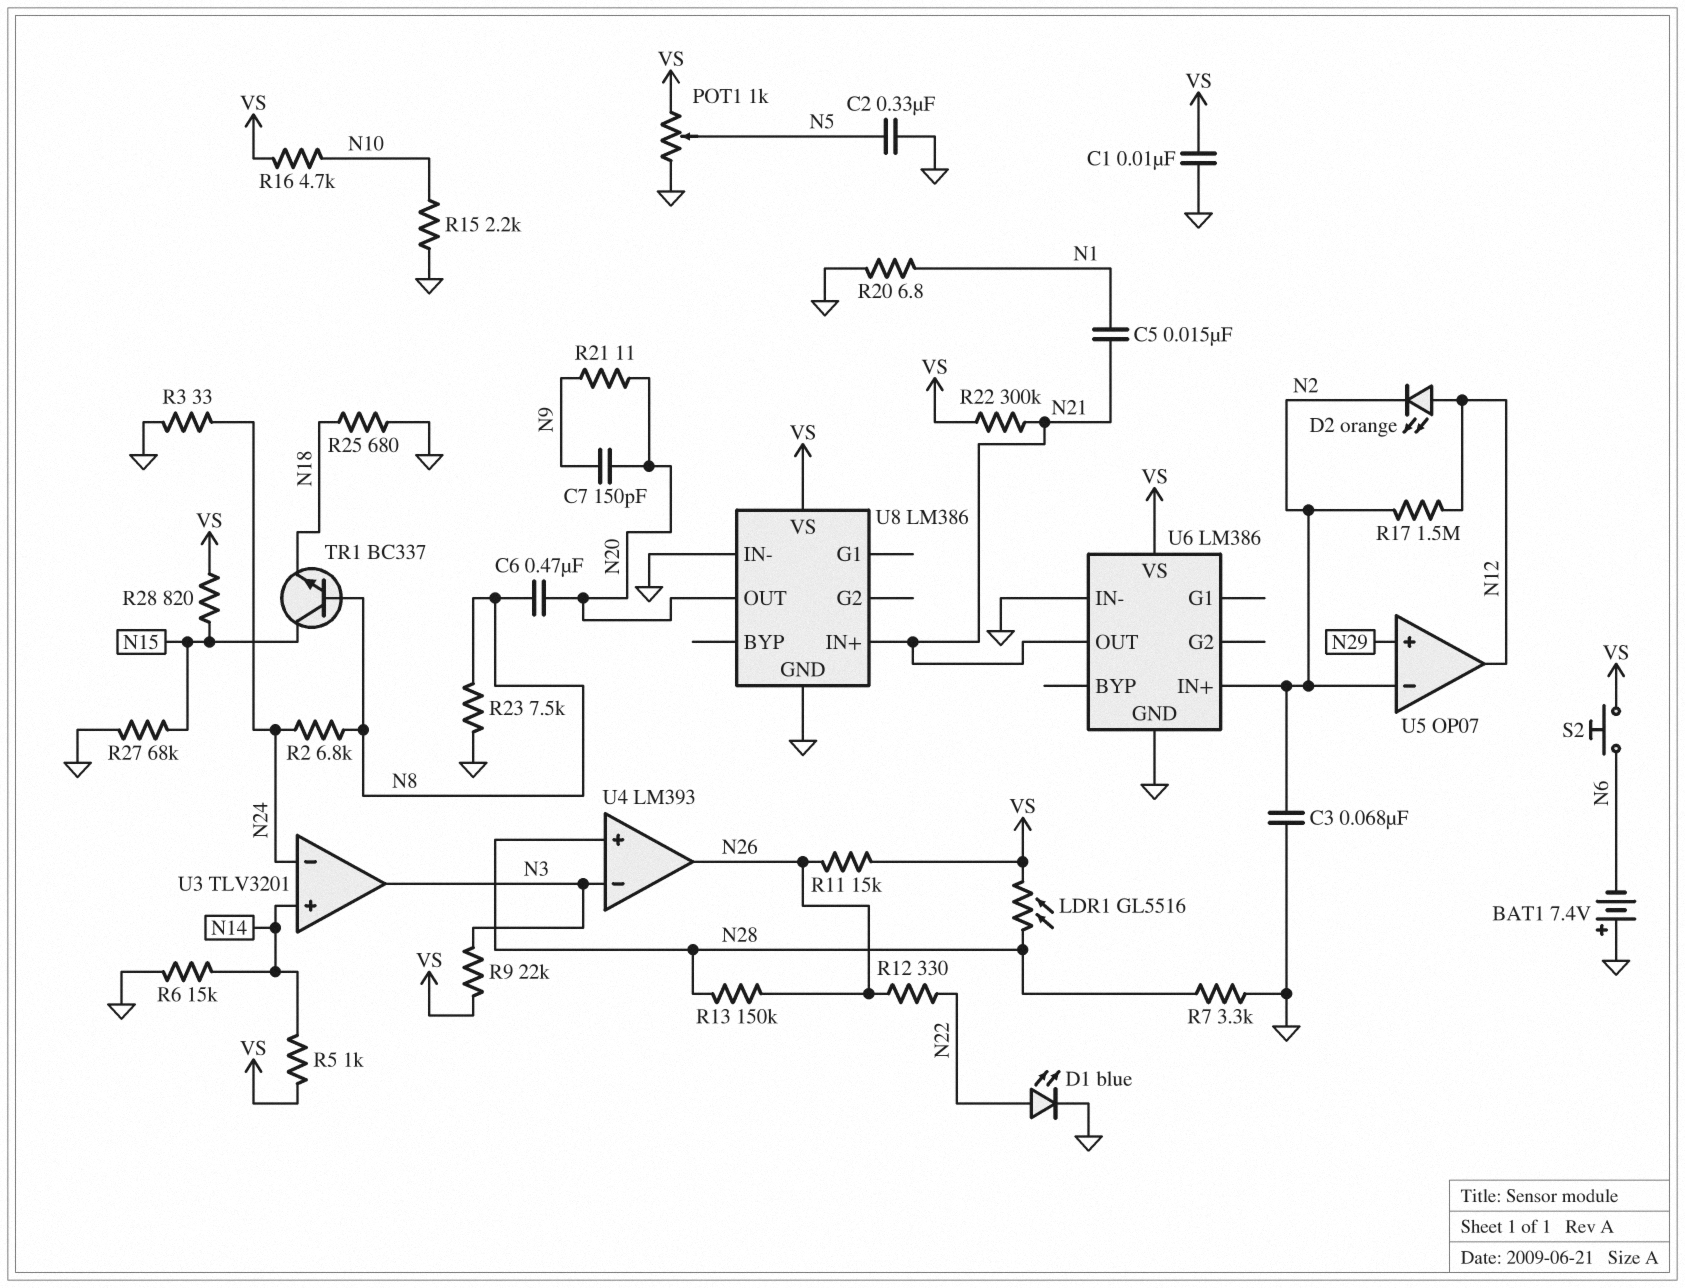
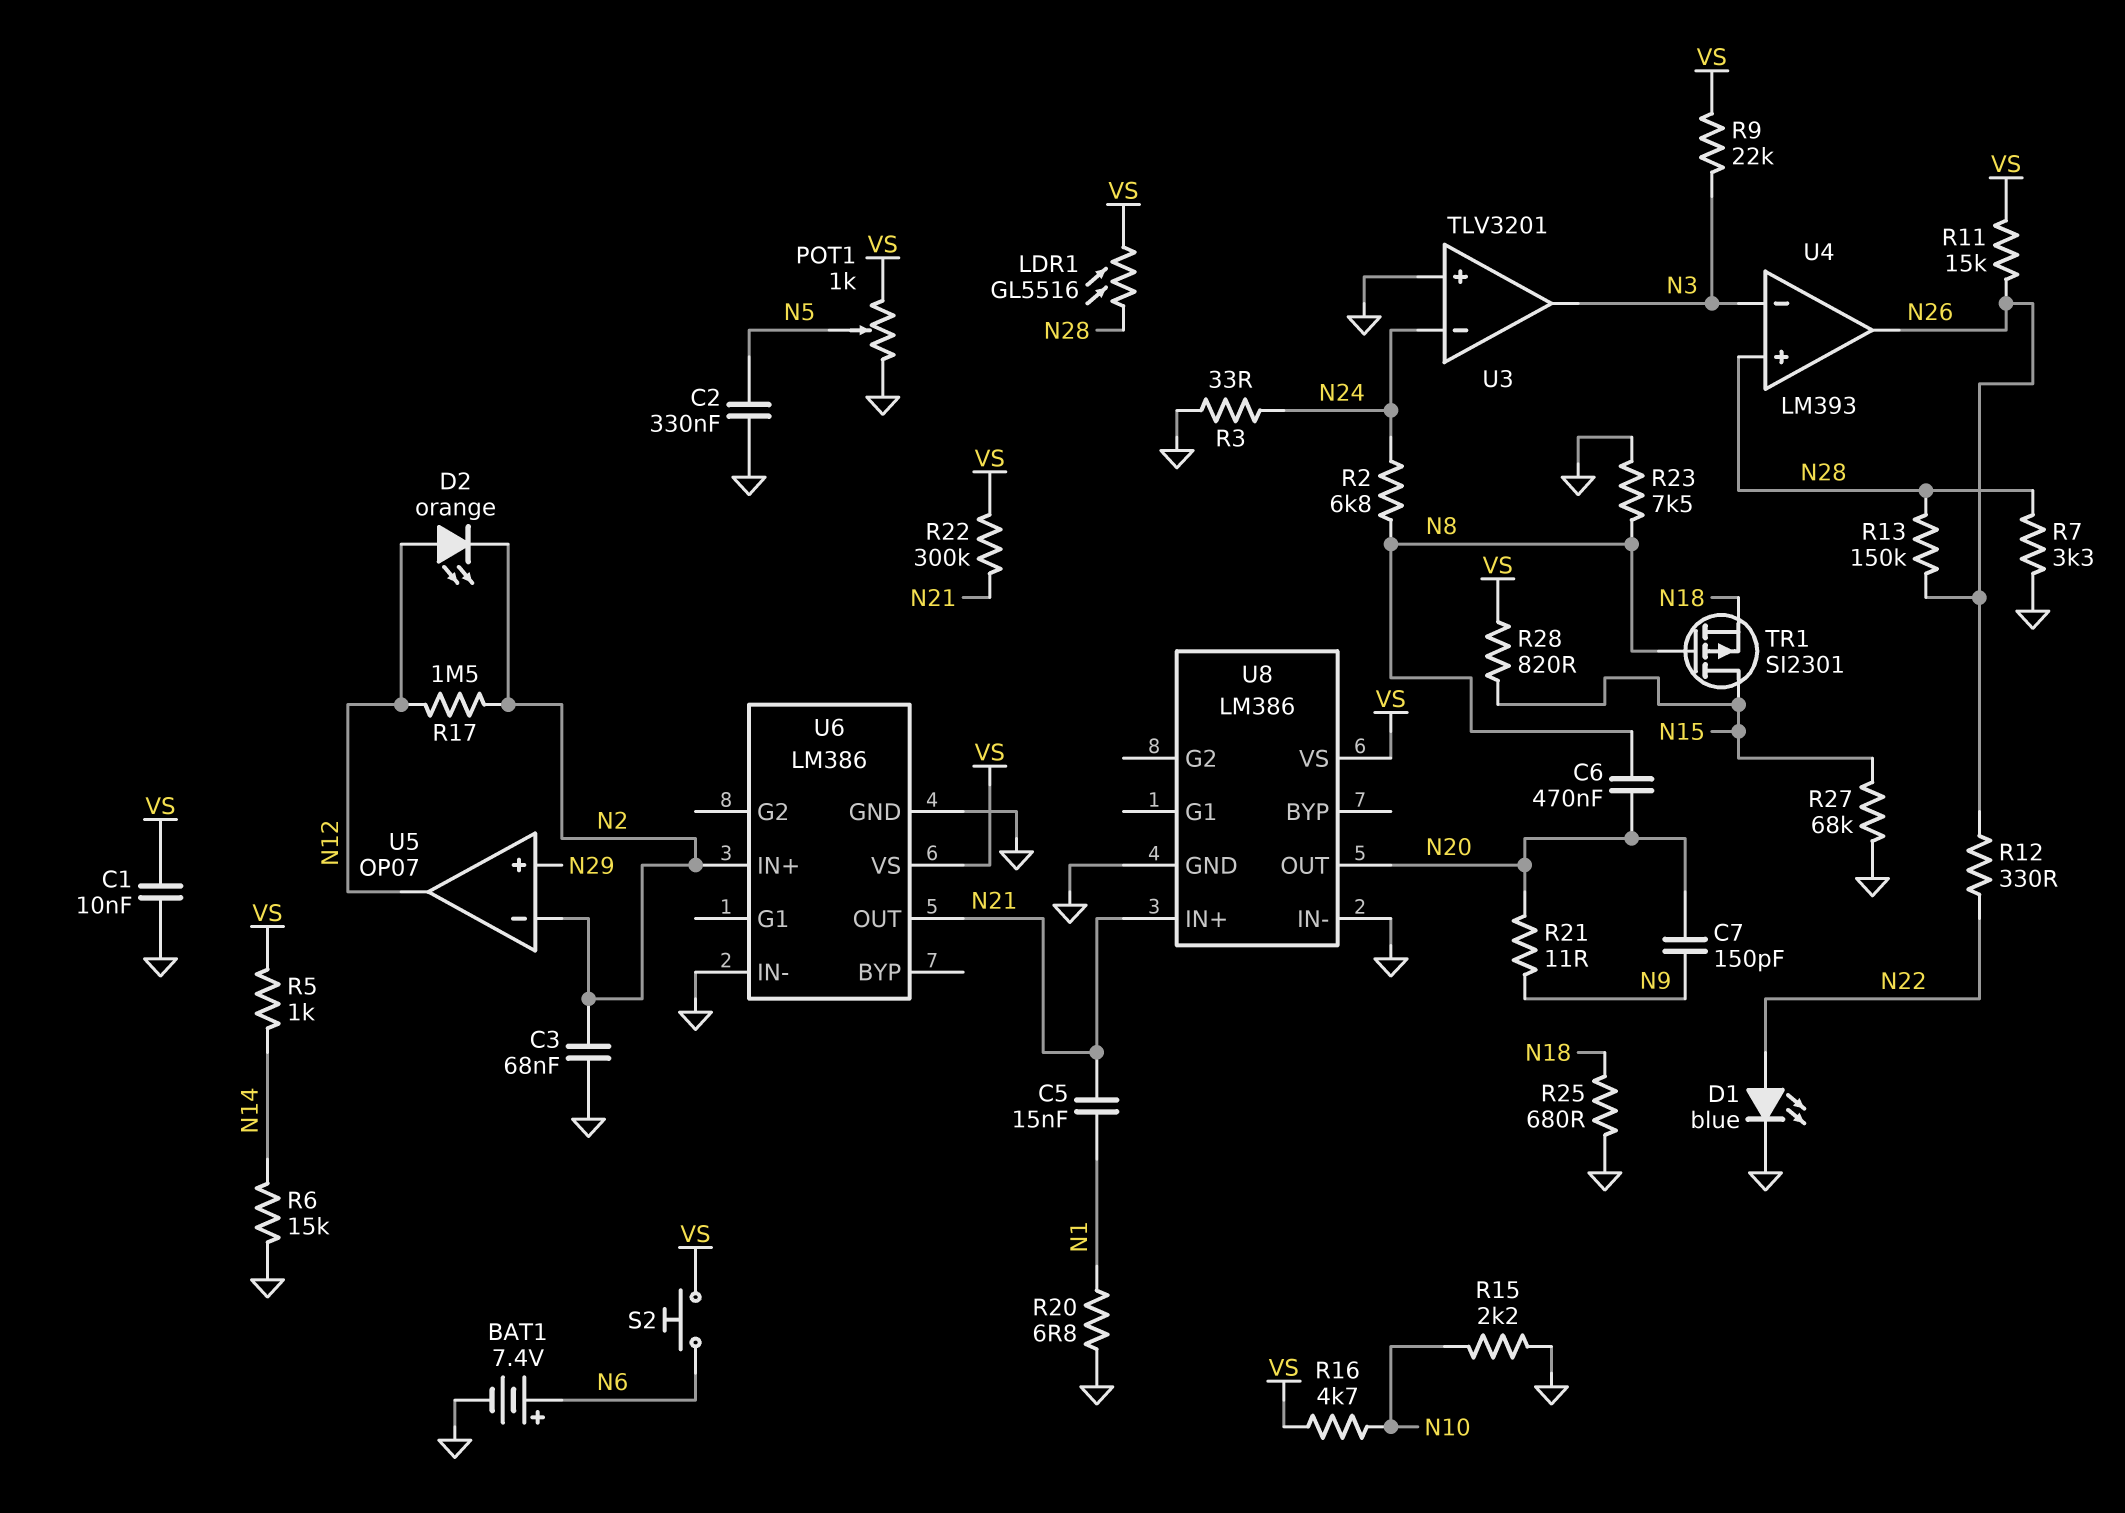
BAT1: 7.4V (plus GND, minus N6) -> 7.4V (plus N6, minus GND)
TR1: NPN BC337 (B N8, C N15, E N18) -> PMOS SI2301 (G N8, D N15, S N18)
U3 pin in+: N14 -> GND

